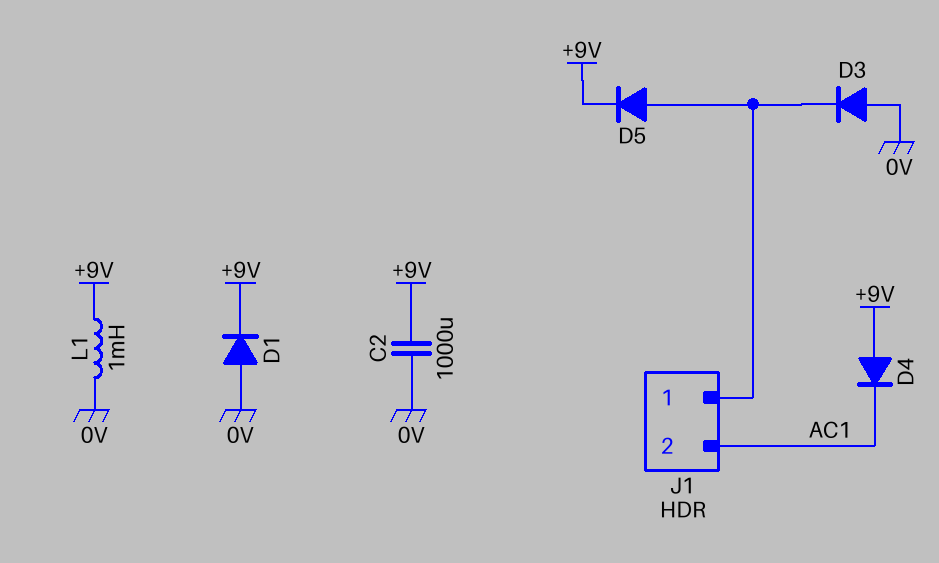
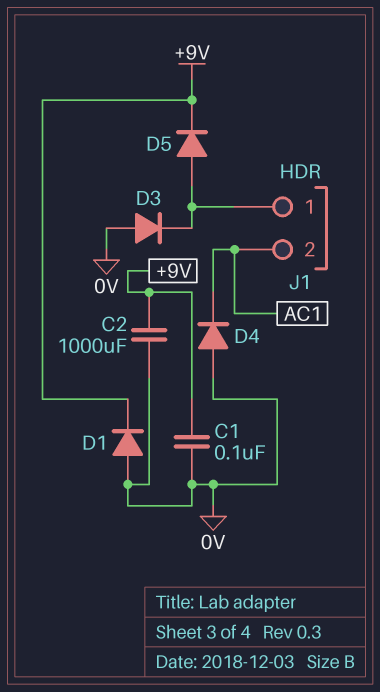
C1: none -> 100nF (+9V, 0V)
D4: diode (A +9V, K AC1) -> diode (A 0V, K AC1)
L1: 1mH (+9V, 0V) -> none

